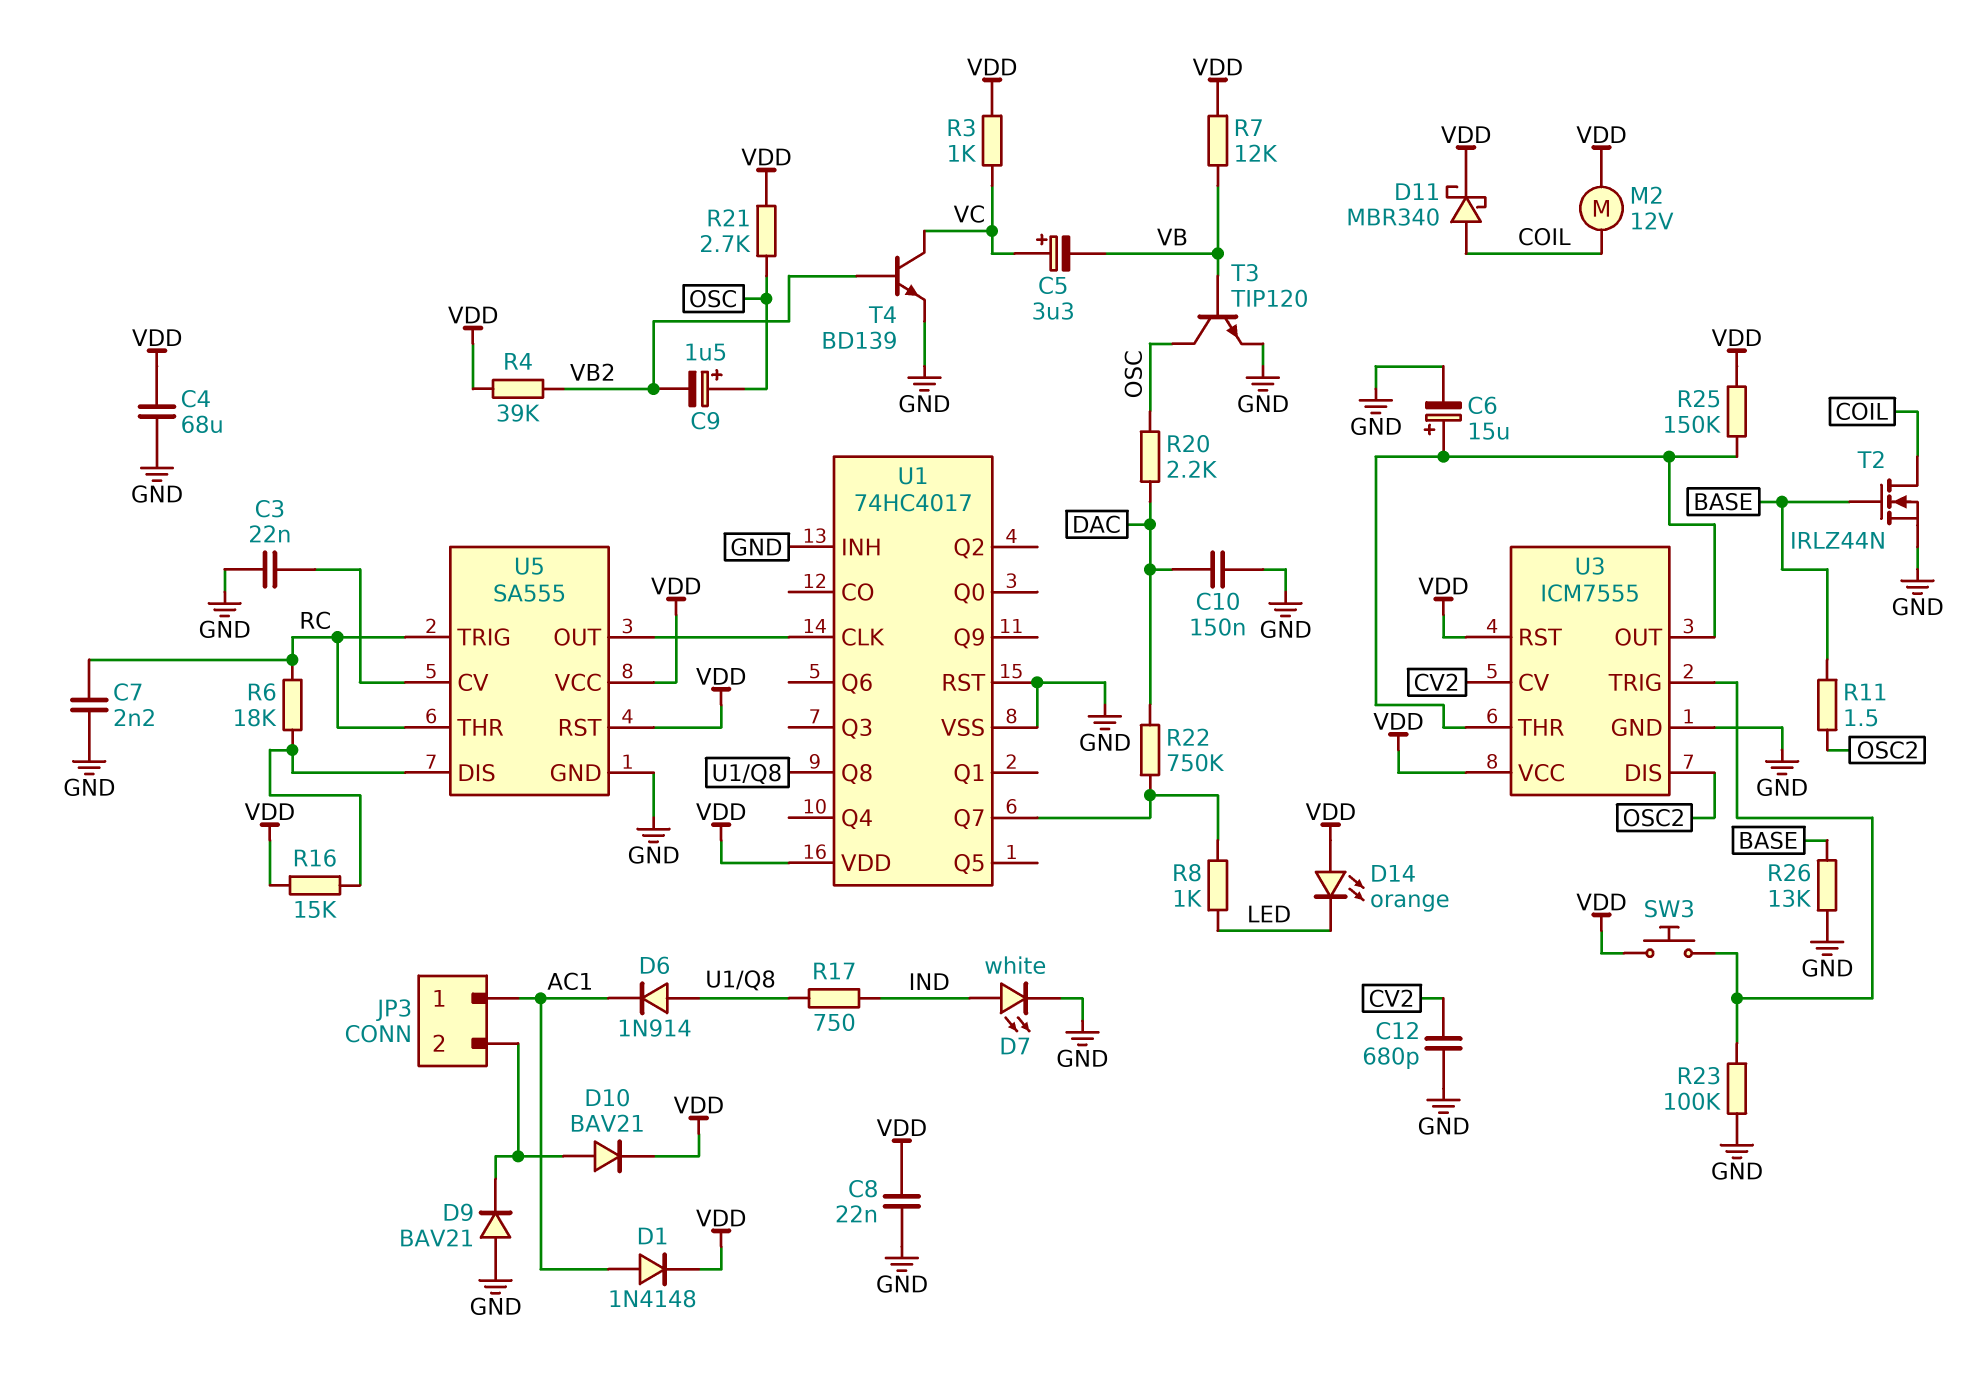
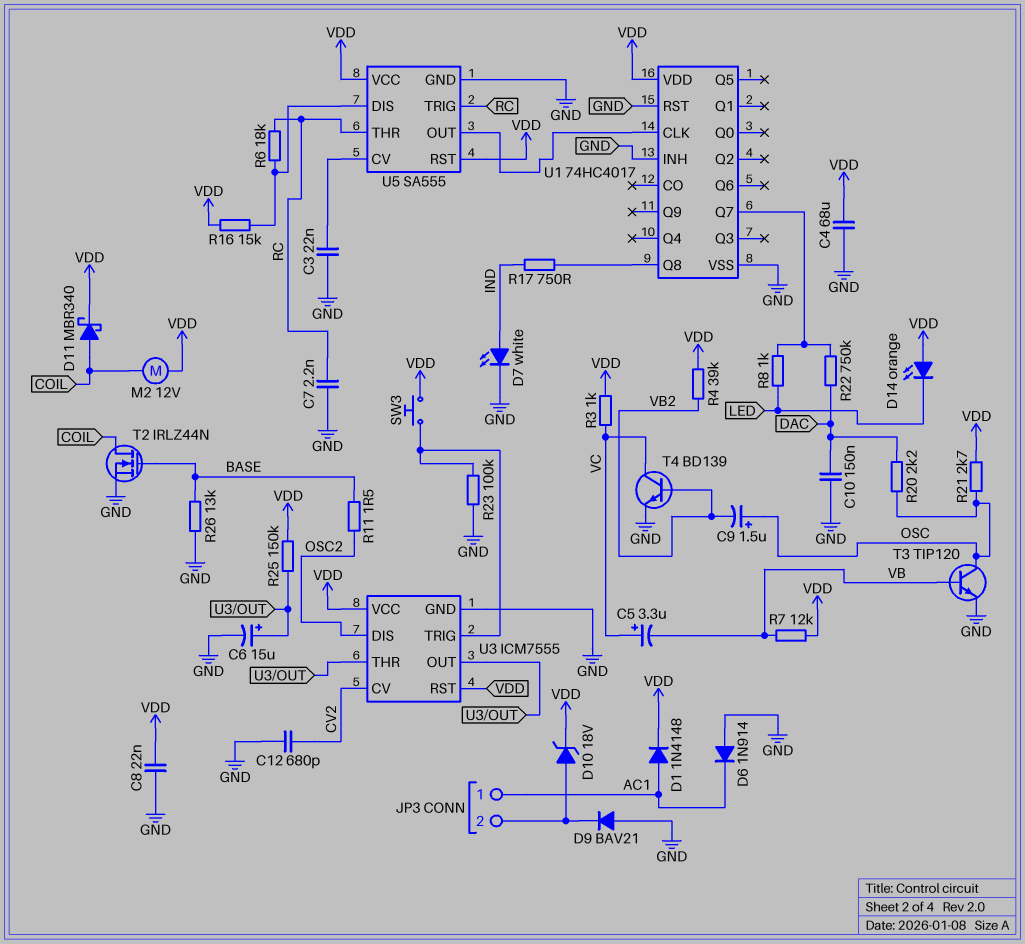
D6: diode 1N914 (A U1/Q8, K AC1) -> diode 1N914 (A GND, K AC1)
D10: diode BAV21 (A JP3/2, K VDD) -> zener 18V (A JP3/2, K VDD)

